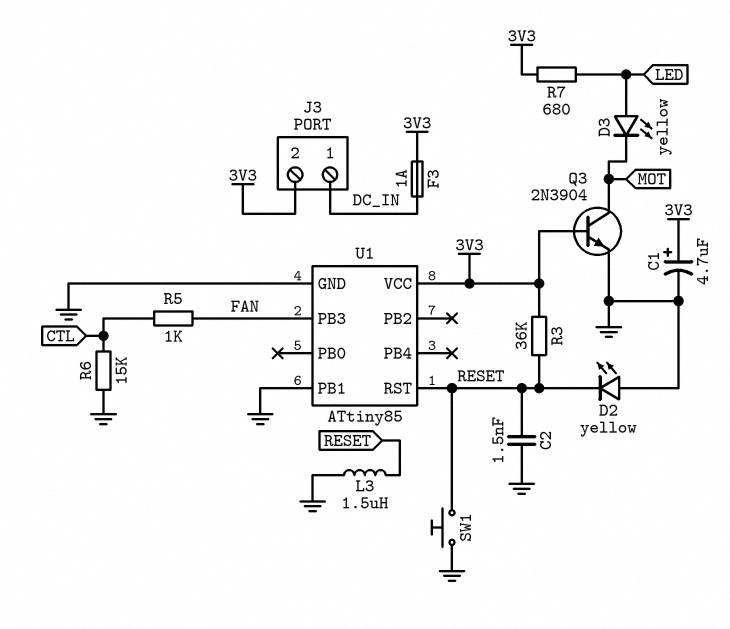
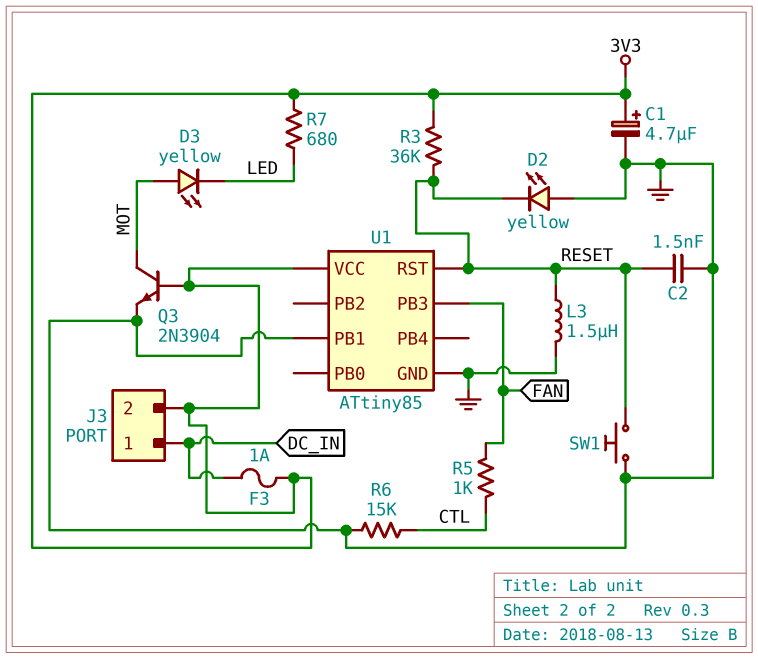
D3: LED yellow (A LED, K MOT) -> LED yellow (A MOT, K LED)

